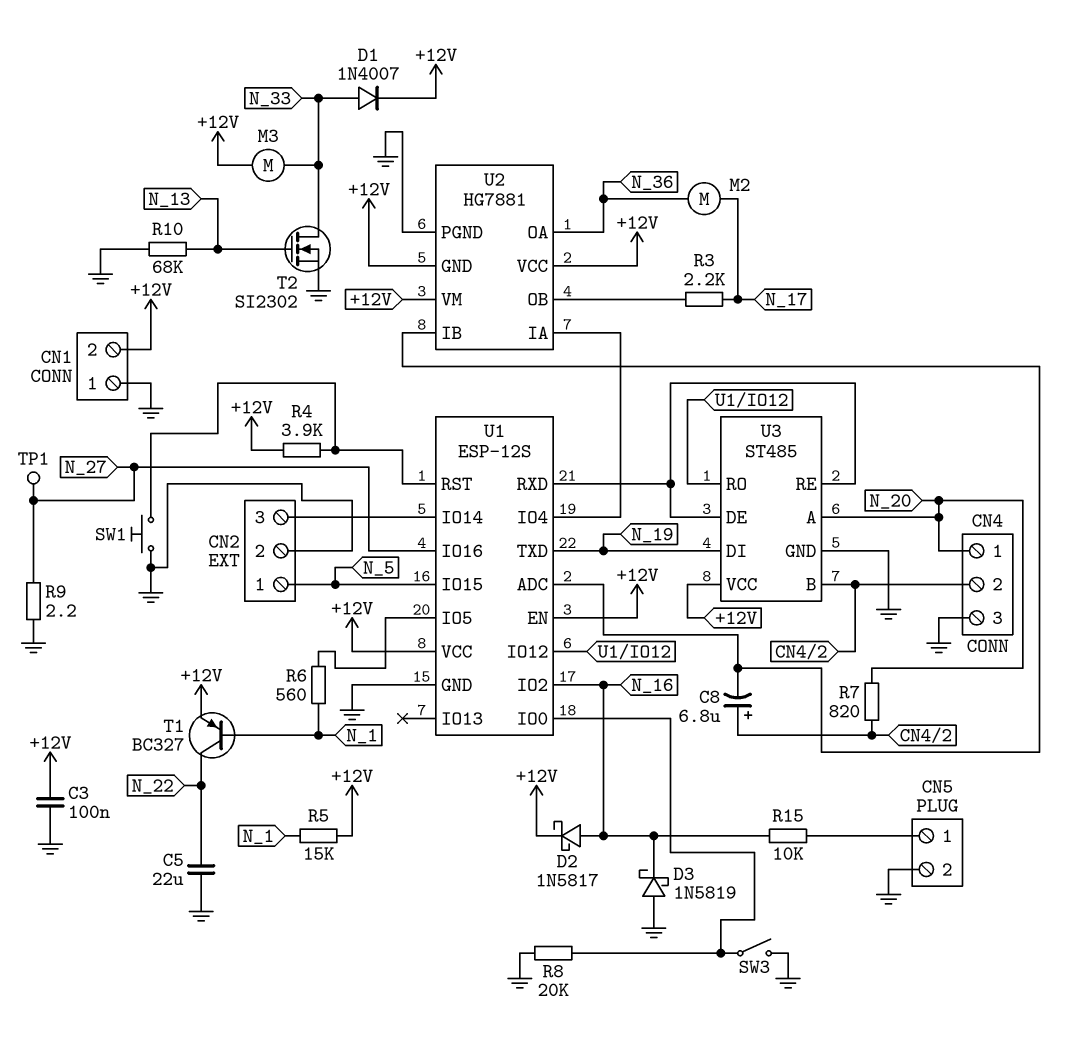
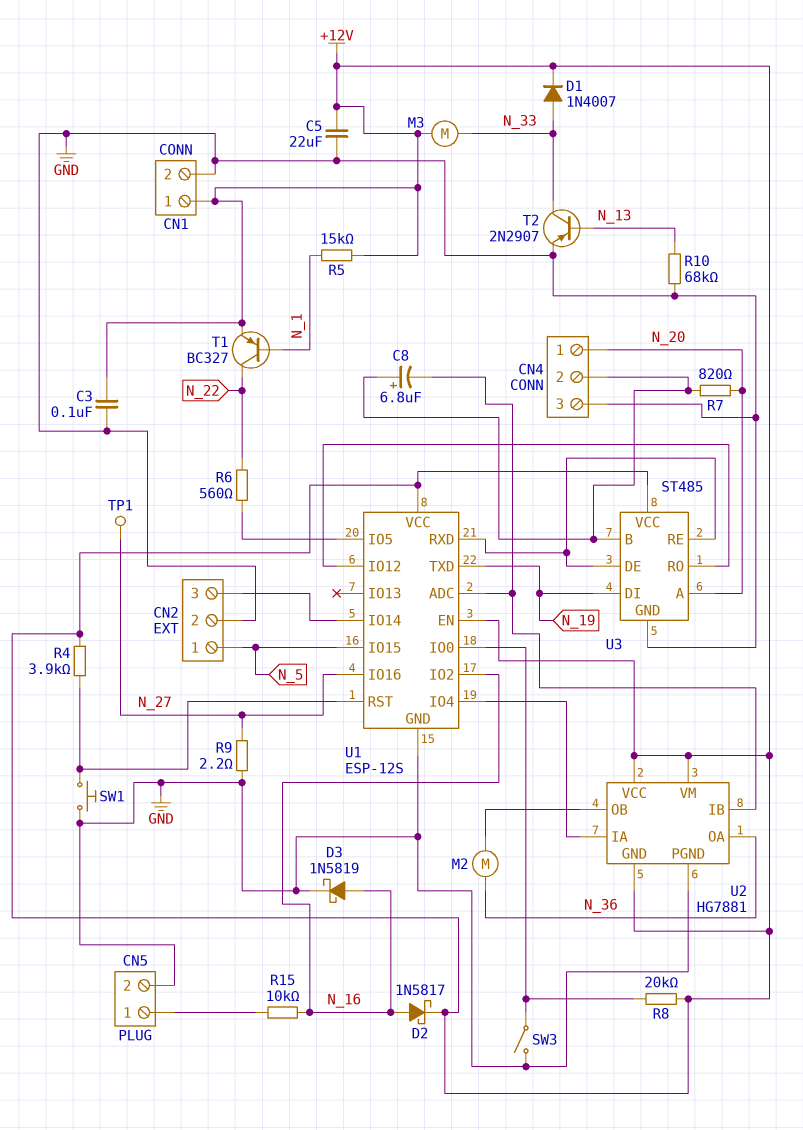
C5: 22uF (GND, N_22) -> 22uF (+12V, GND)
CN1 pin 1: GND -> +12V
CN1 pin 2: +12V -> GND
D3: schottky 1N5819 (A GND, K N_16) -> schottky 1N5819 (A N_16, K GND)
M2: motor (N_17, N_36) -> motor (N_36, U2/OB)
R3: 2.2k (N_17, U2/OB) -> none
R6: 560 (N_1, U1/IO5) -> 560 (N_22, U1/IO5)
R8: 20k (GND, U1/IO0) -> 20k (+12V, U1/IO0)
T2: NMOS SI2302 (G N_13, D N_33, S GND) -> PNP 2N2907 (B N_13, C N_33, E GND)

